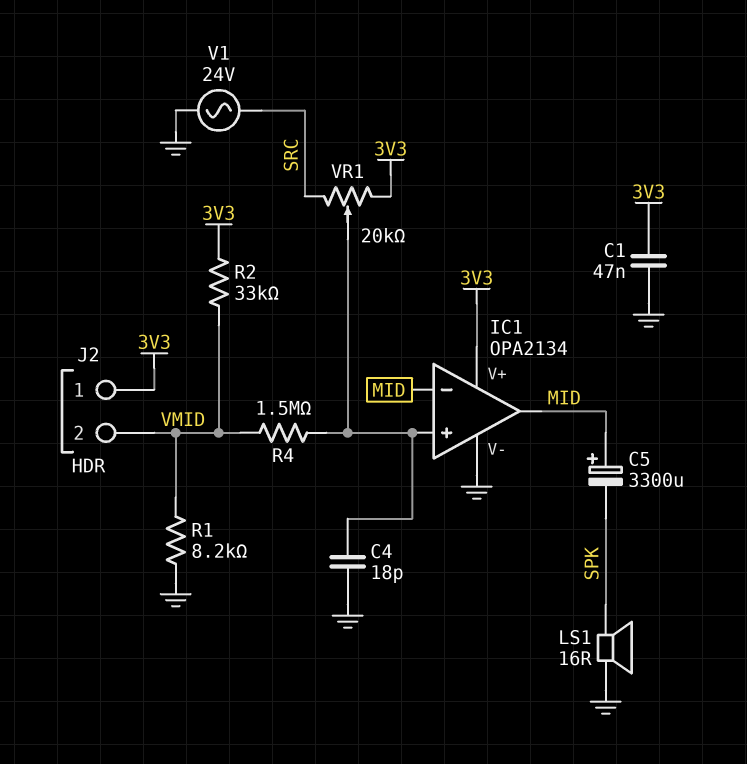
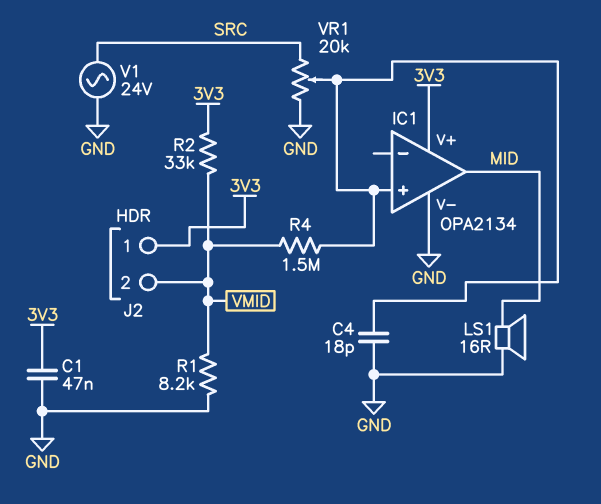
C5: 3300uF (plus MID, minus SPK) -> none
IC1 pin in-: MID -> none
LS1: speaker 16R (GND, SPK) -> speaker 16R (GND, MID)
VR1: 20k (3V3, SRC, wiper IC1/in+) -> 20k (GND, SRC, wiper IC1/in+)

